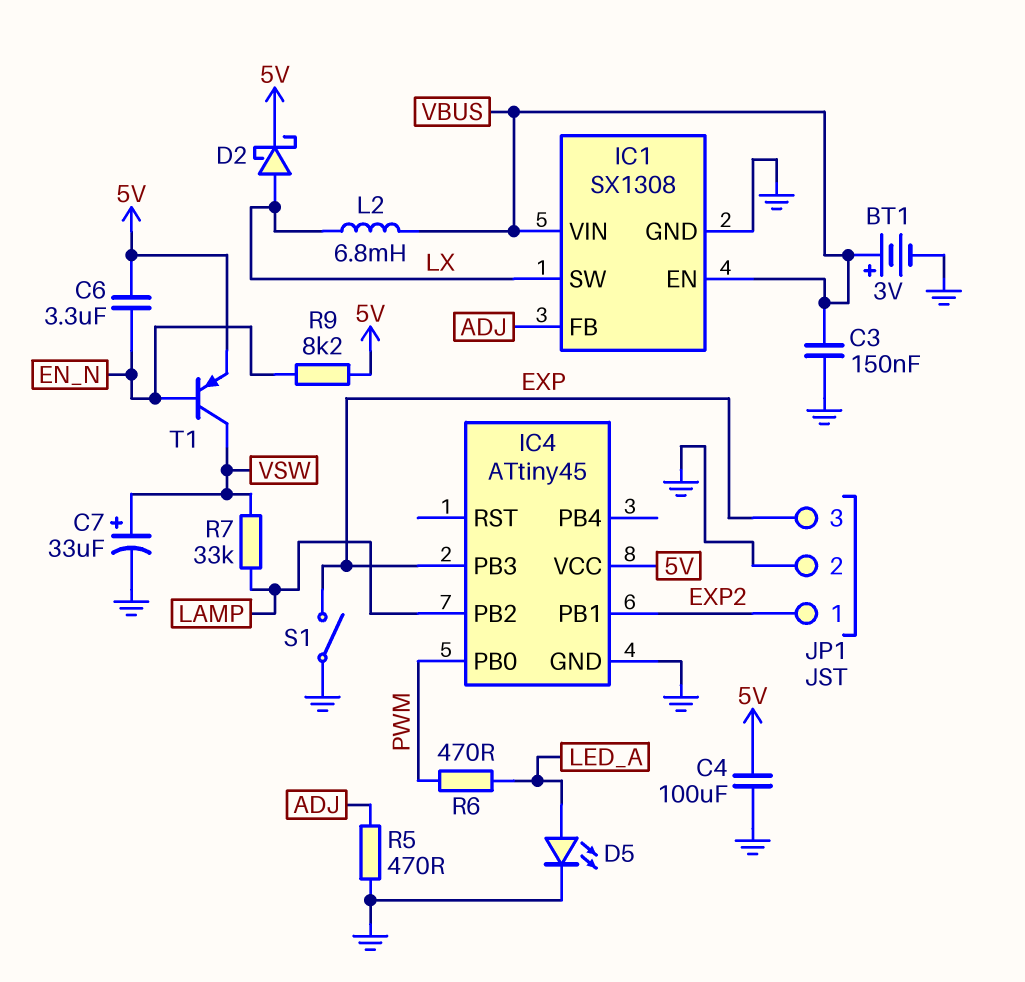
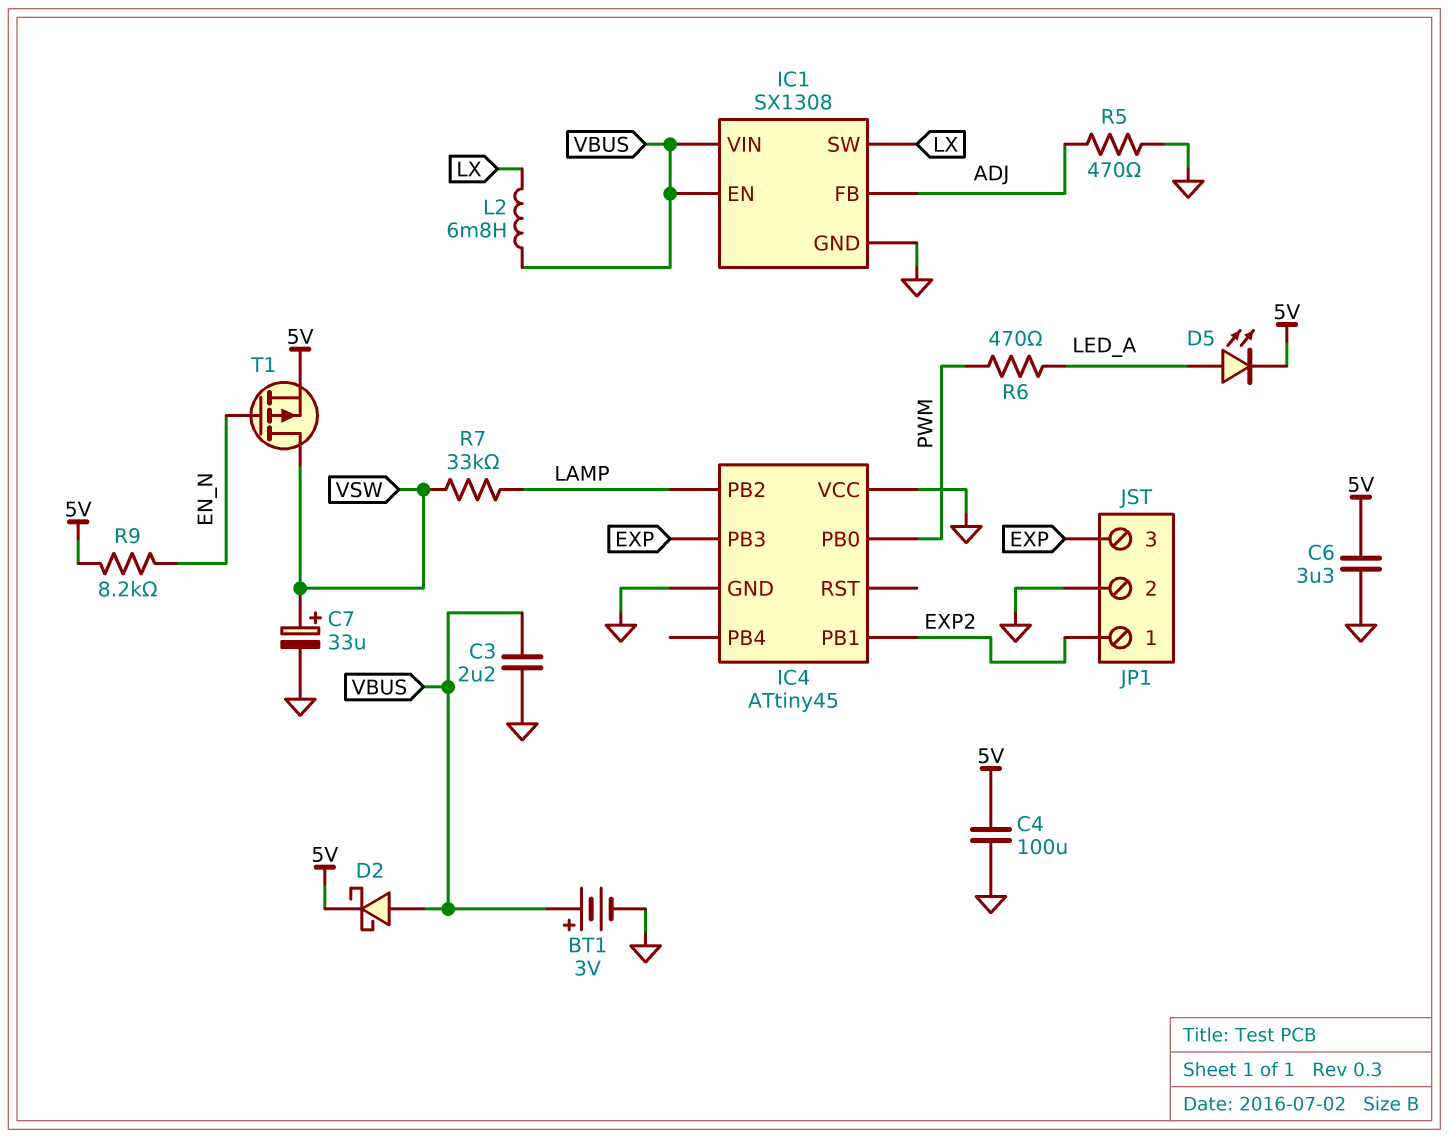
C3: 150nF (GND, VBUS) -> 2.2uF (GND, VBUS)
C6: 3.3uF (5V, EN_N) -> 3.3uF (5V, GND)
D2: schottky (A LX, K 5V) -> schottky (A VBUS, K 5V)
D5: LED (A LED_A, K GND) -> LED (A LED_A, K 5V)
IC4 pin VCC: 5V -> GND
S1: switch (EXP, GND) -> none
T1: PNP (B EN_N, C VSW, E 5V) -> PMOS (G EN_N, D VSW, S 5V)

